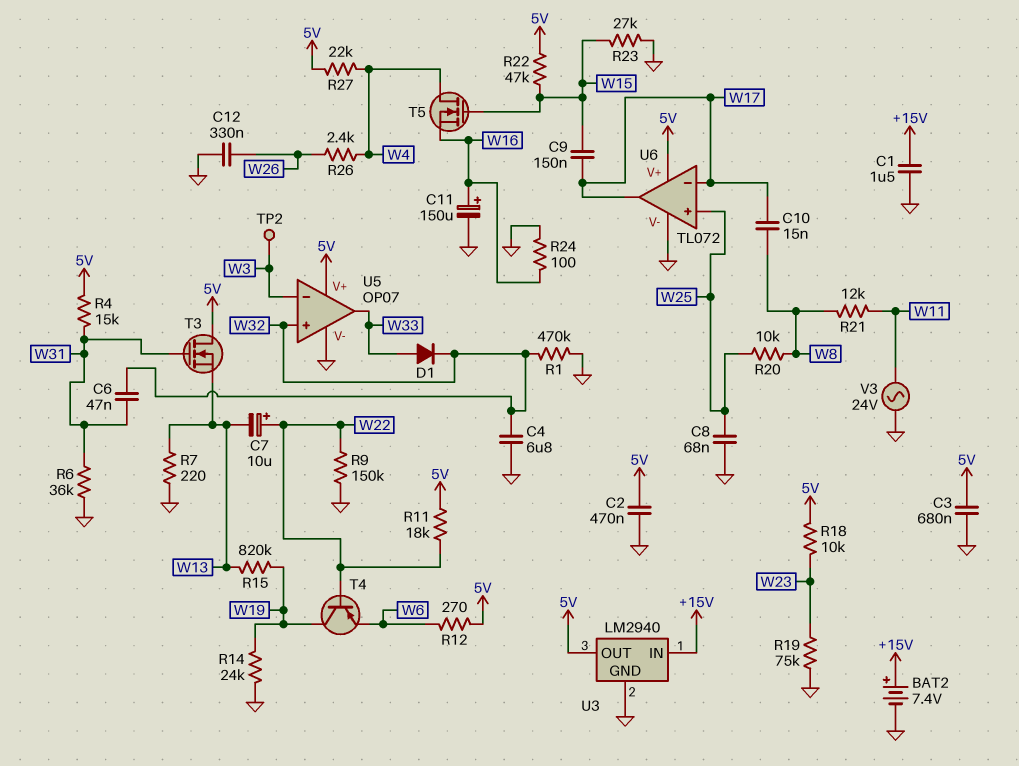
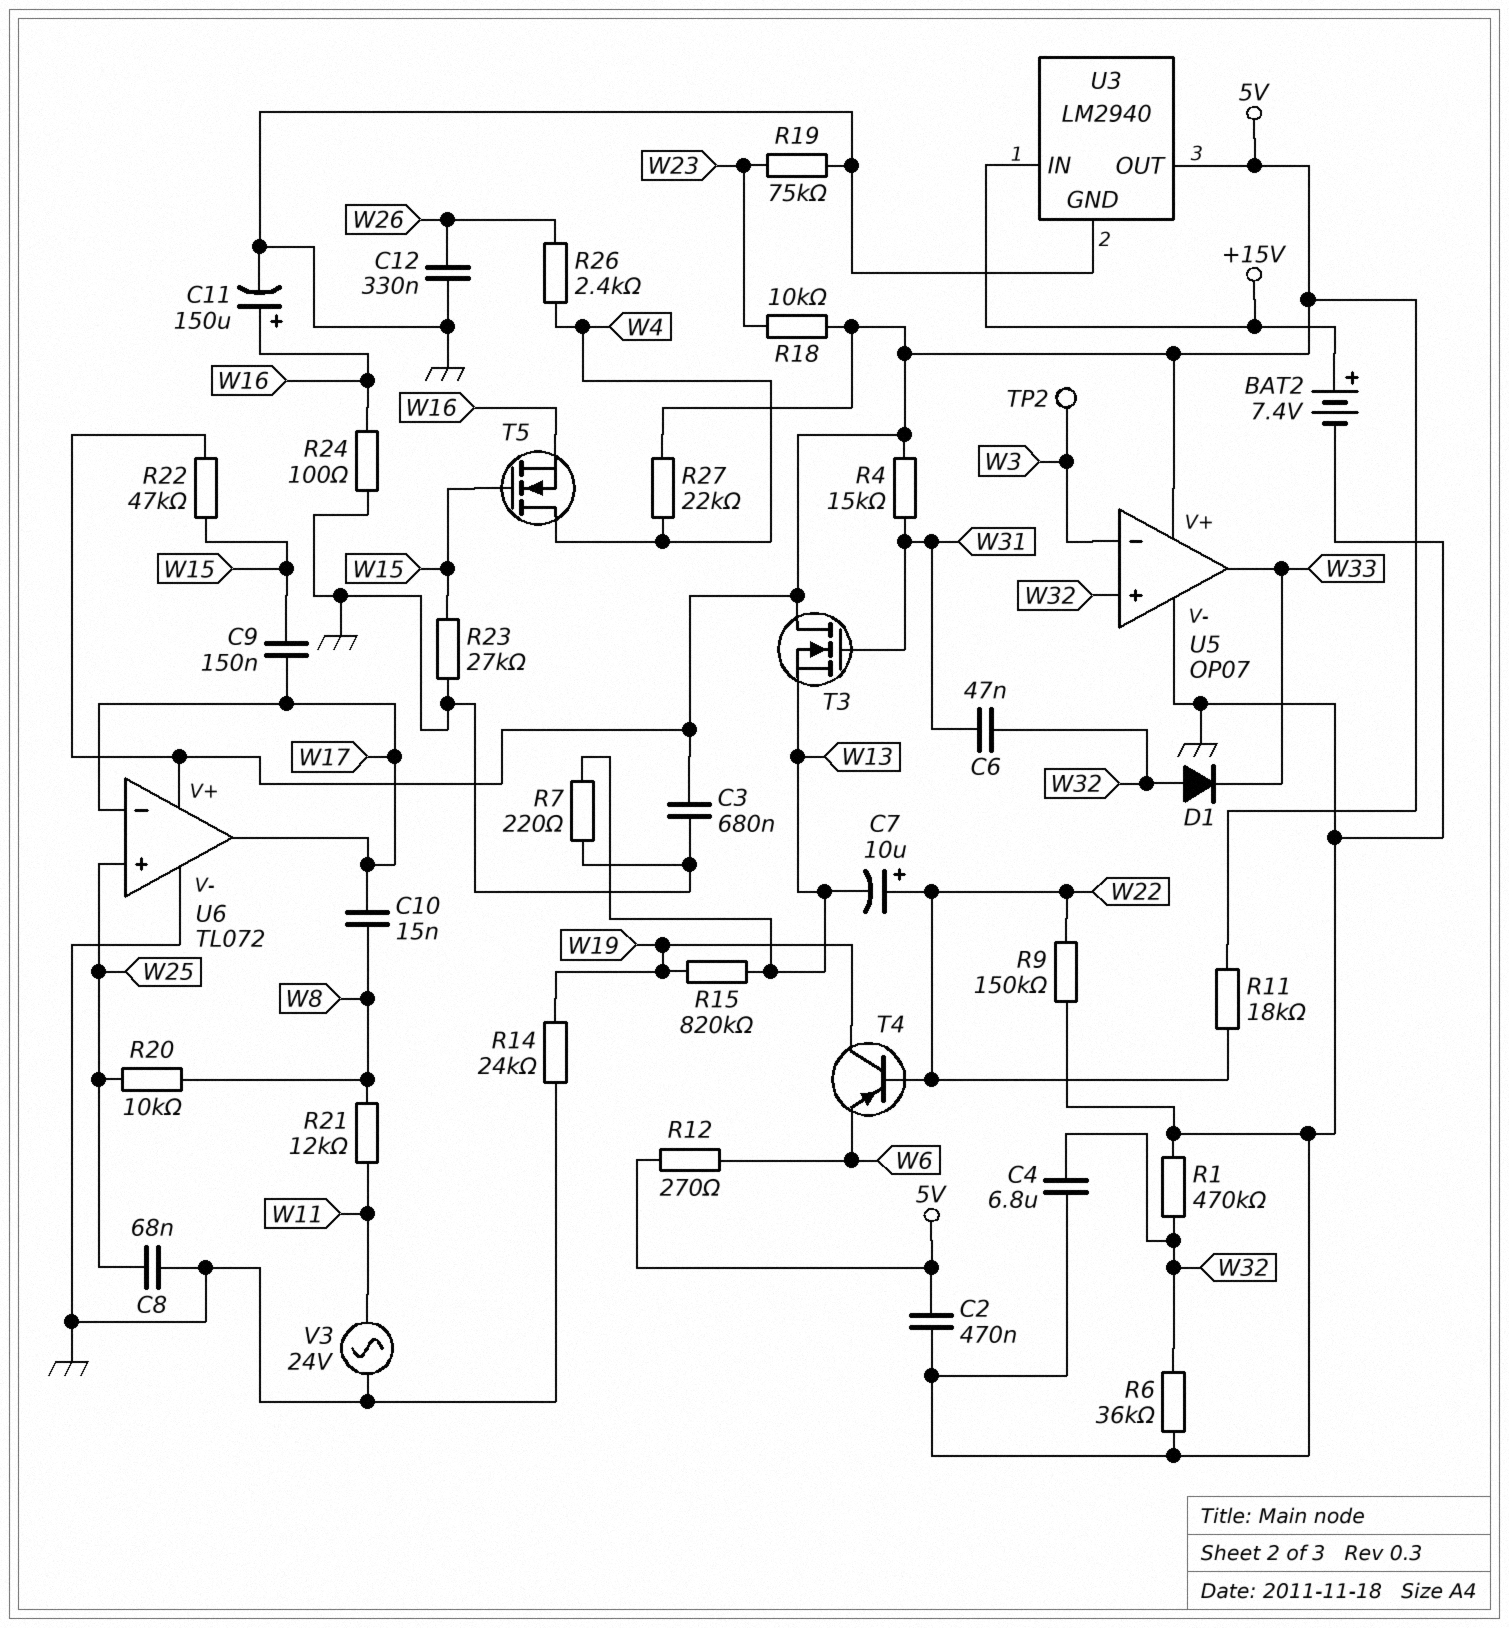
C1: 1.5uF (+15V, GND) -> none
D1: diode (A W33, K W32) -> diode (A W32, K W33)
R6: 36k (GND, W31) -> 36k (GND, W32)

